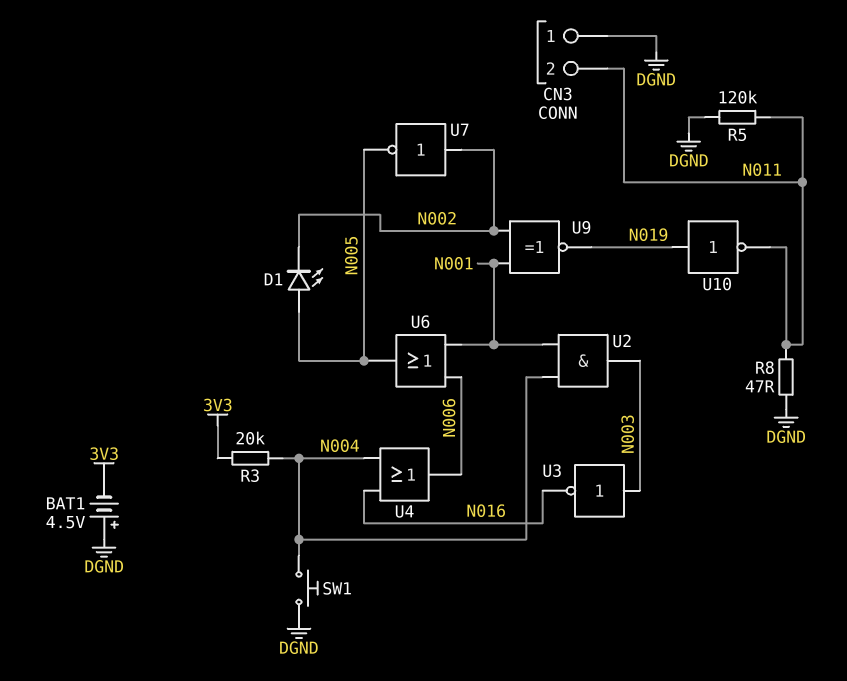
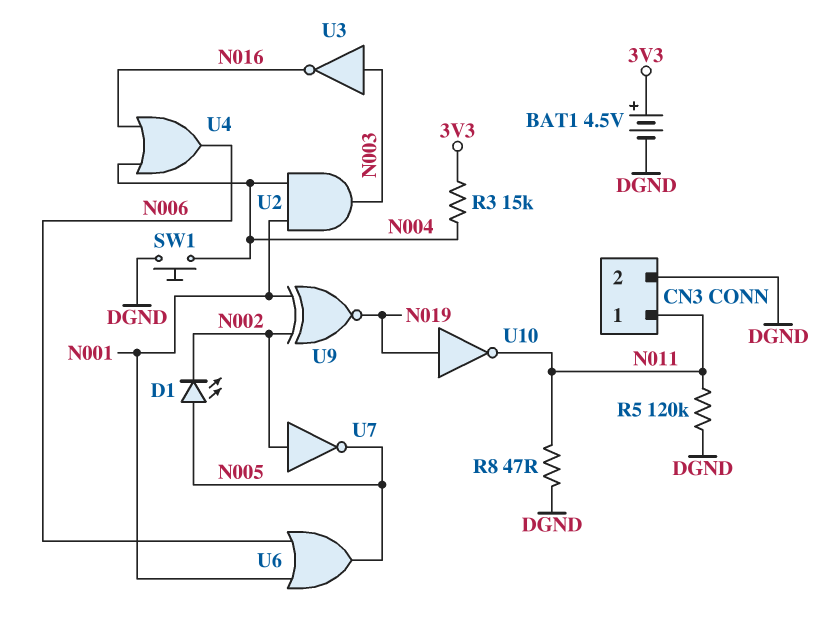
BAT1: 4.5V (plus DGND, minus 3V3) -> 4.5V (plus 3V3, minus DGND)
CN3 pin 1: DGND -> N011
CN3 pin 2: N011 -> DGND
R3: 20k (3V3, N004) -> 15k (3V3, N004)

